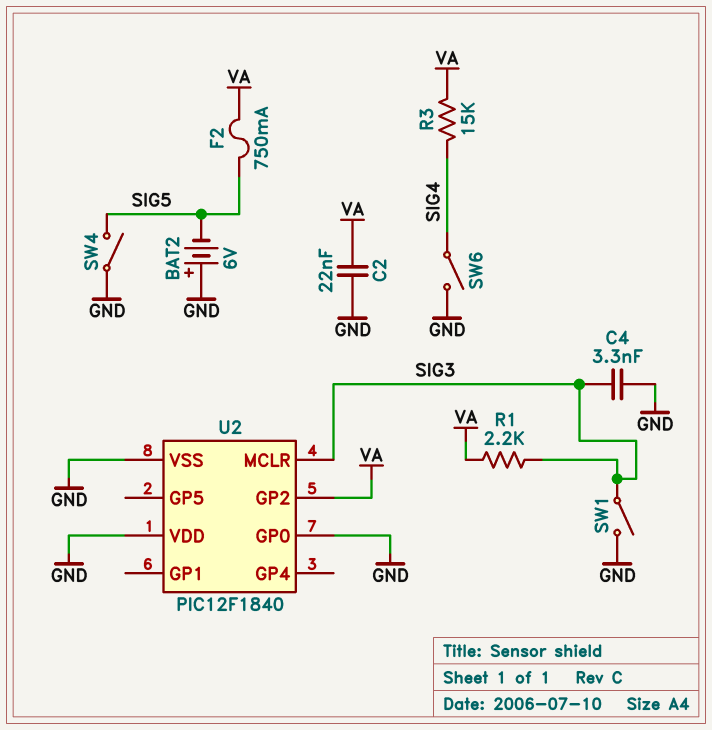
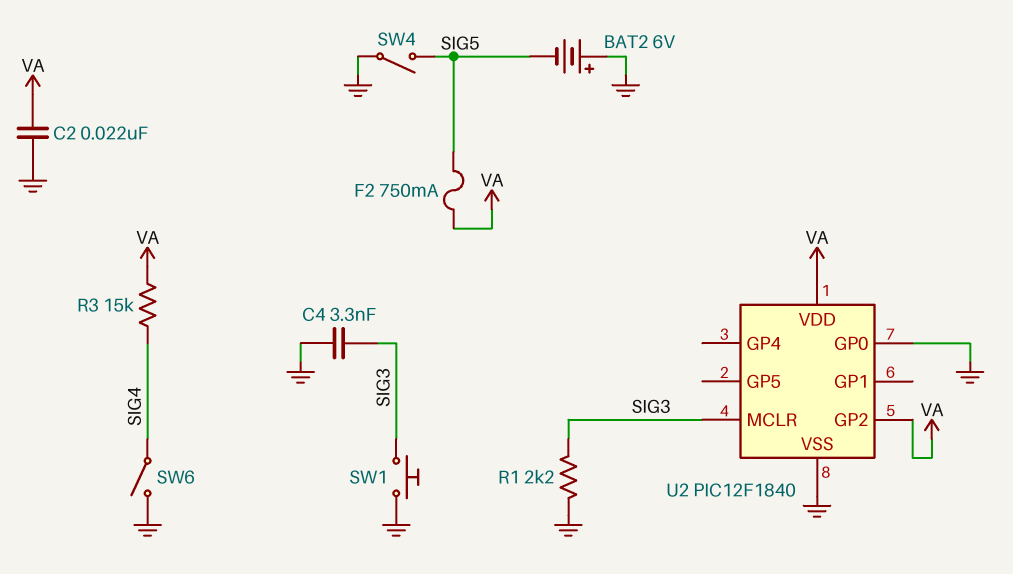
R1: 2.2k (SIG3, VA) -> 2.2k (GND, SIG3)
SW1: switch (GND, SIG3) -> button (GND, SIG3)
U2 pin VDD: GND -> VA

